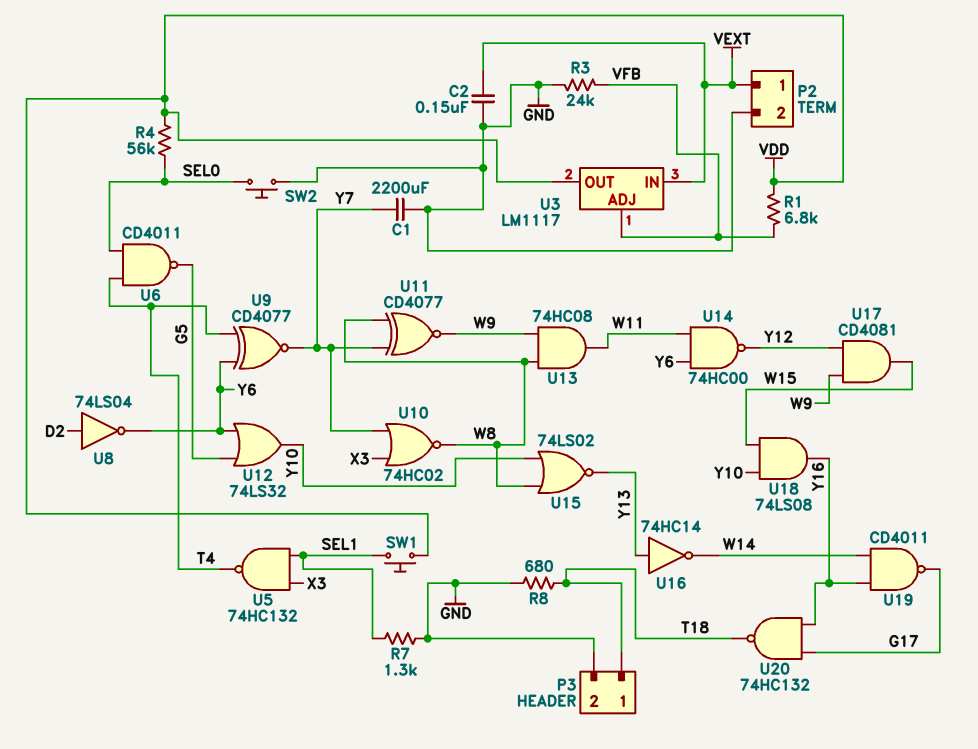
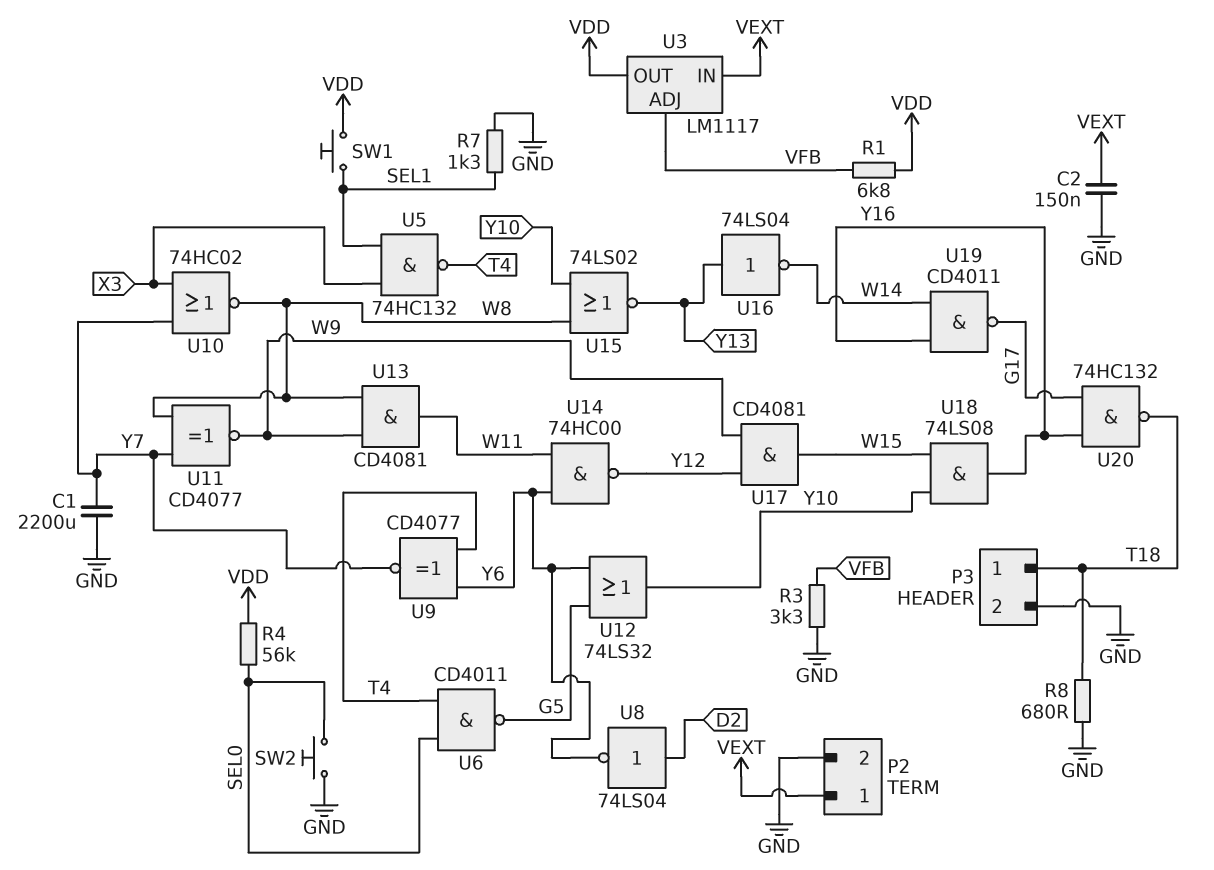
R3: 24k (GND, VFB) -> 3.3k (GND, VFB)
U13: AND 74HC08 (in W8, in W9, out W11) -> AND CD4081 (in W8, in W9, out W11)
U16: NOT 74HC14 (in Y13, out W14) -> NOT 74LS04 (in Y13, out W14)

